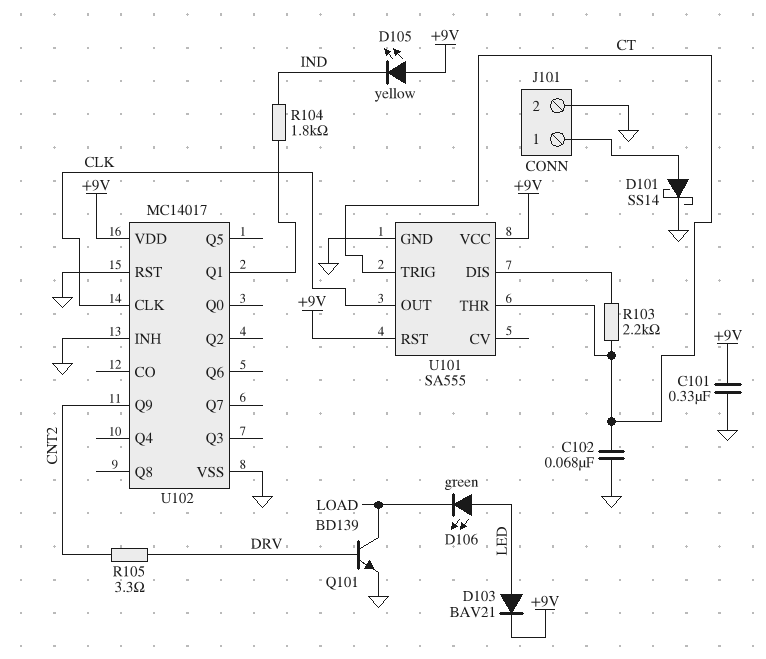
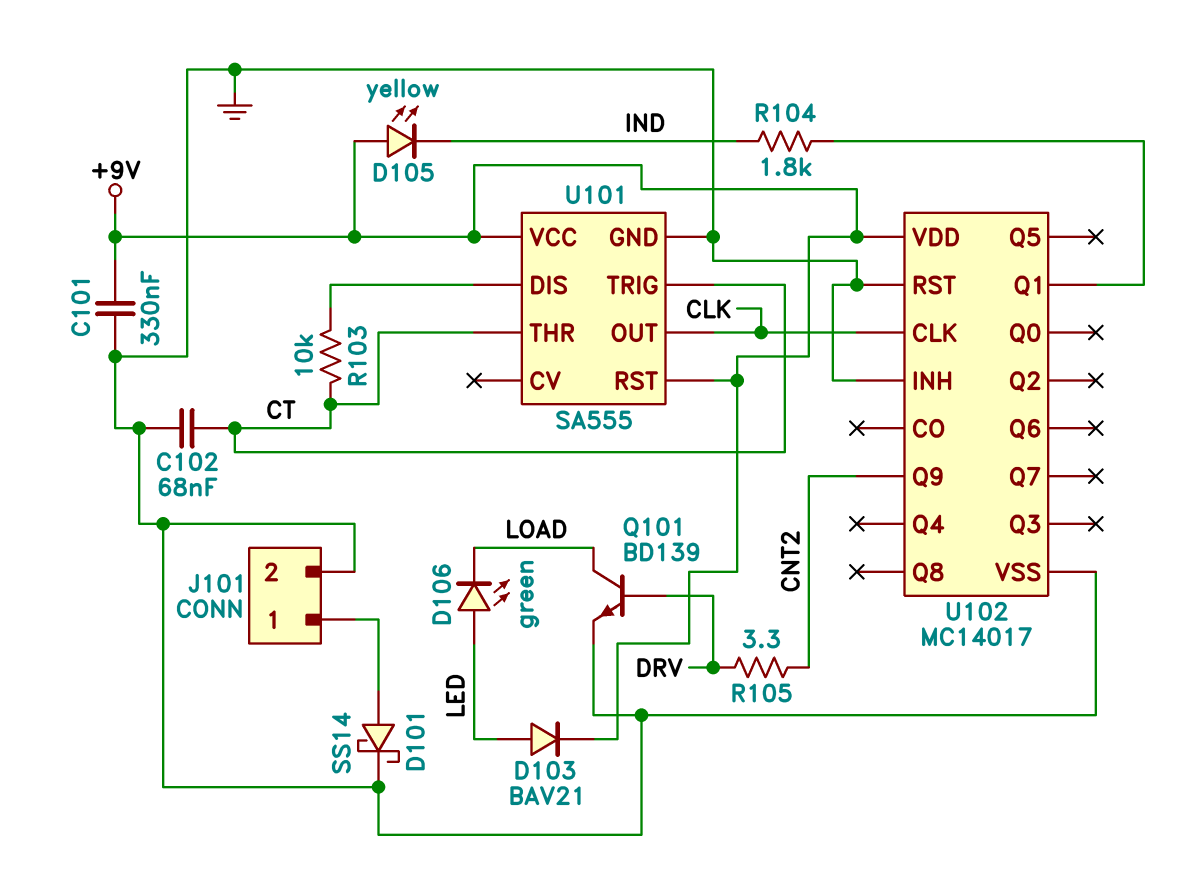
R103: 2.2k (CT, U101/DIS) -> 10k (CT, U101/DIS)

